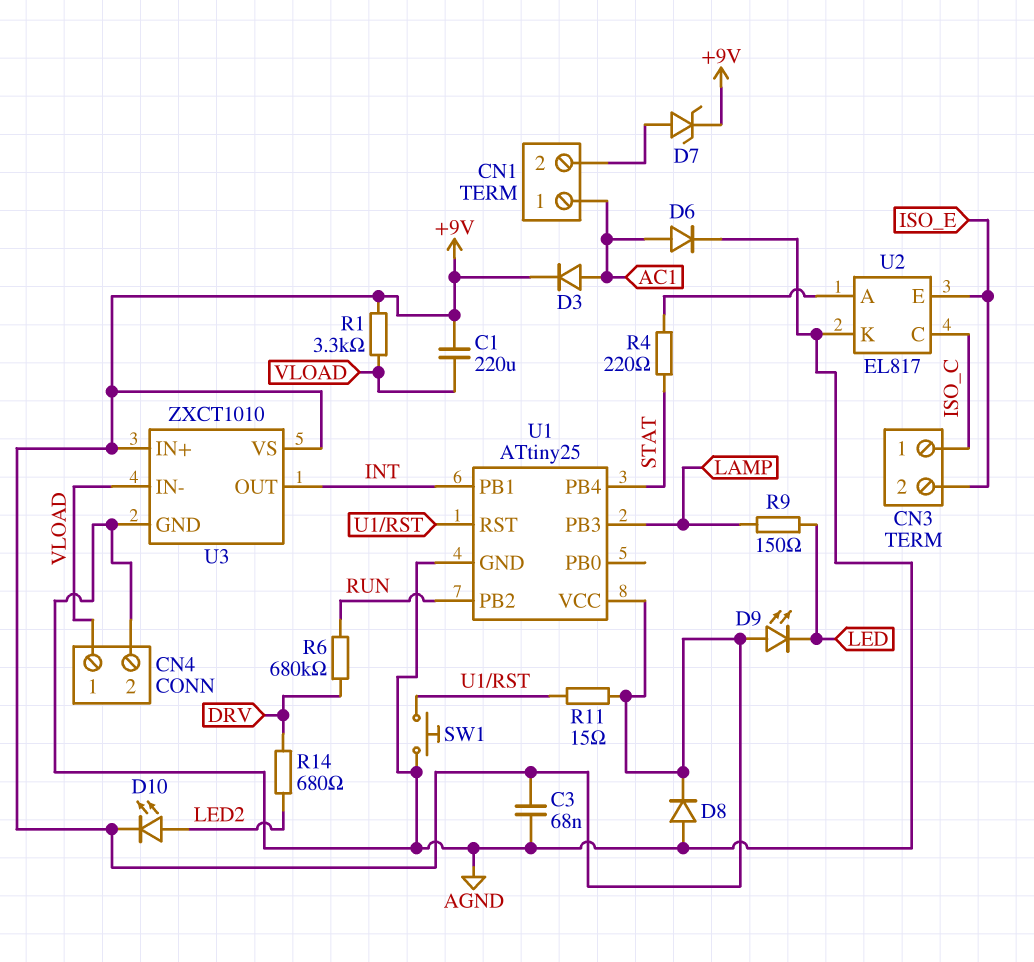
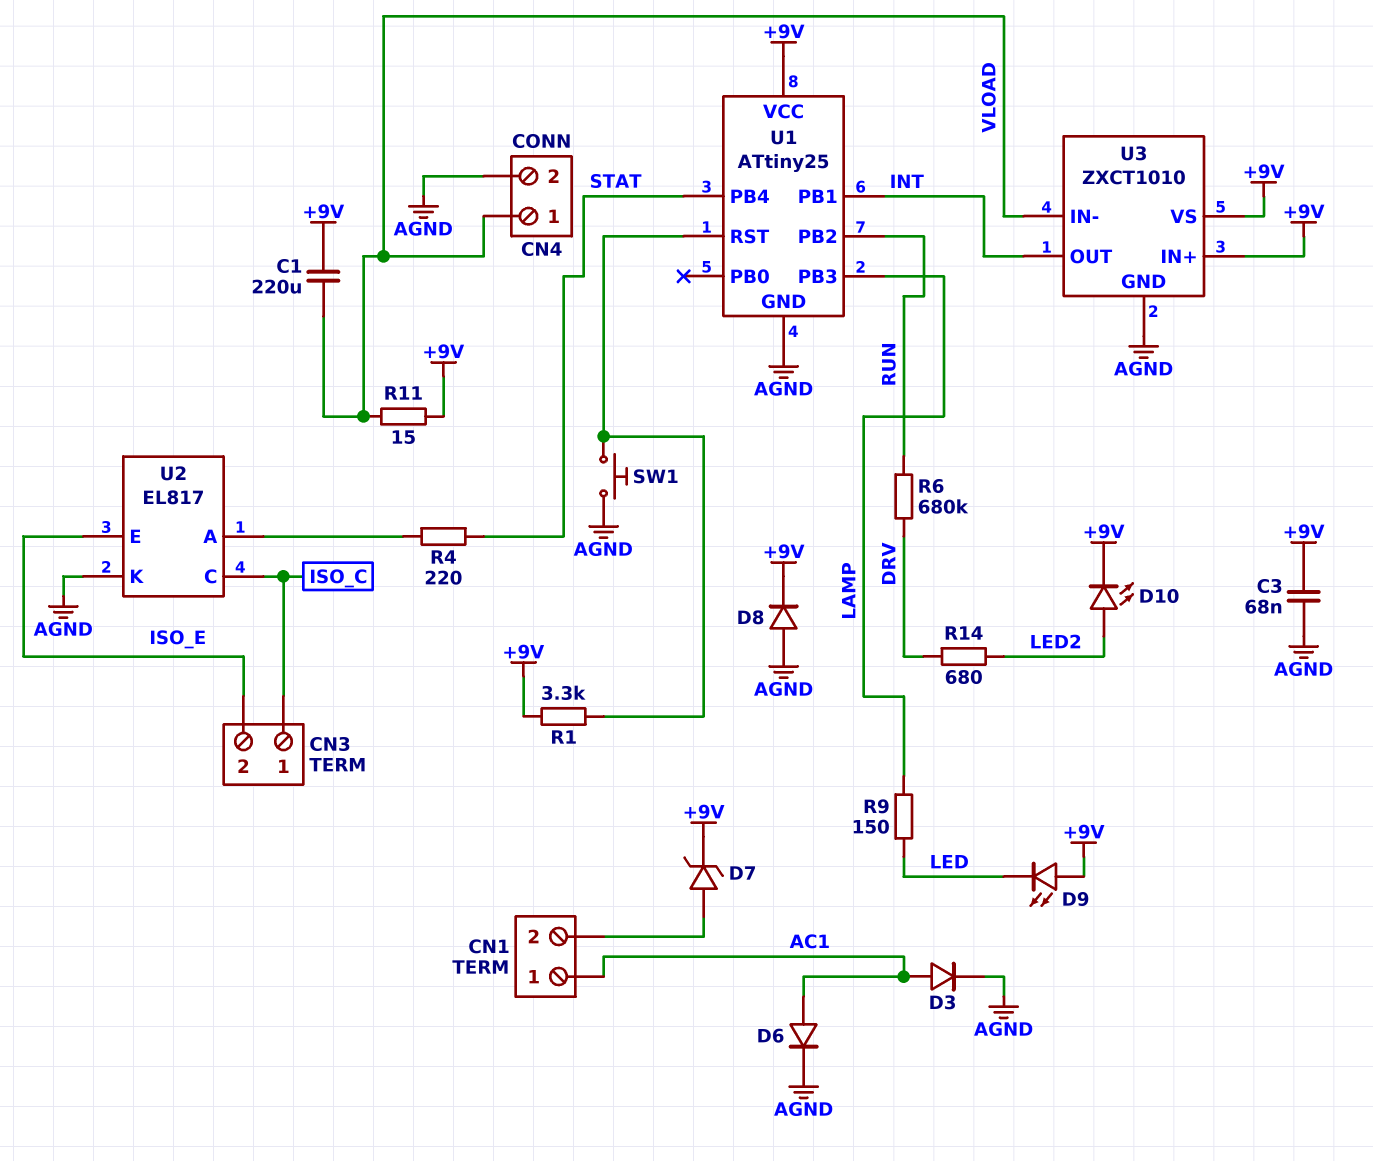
D3: diode (A AC1, K +9V) -> diode (A AC1, K AGND)
R1: 3.3k (+9V, VLOAD) -> 3.3k (+9V, U1/RST)
R11: 15 (+9V, U1/RST) -> 15 (+9V, VLOAD)

